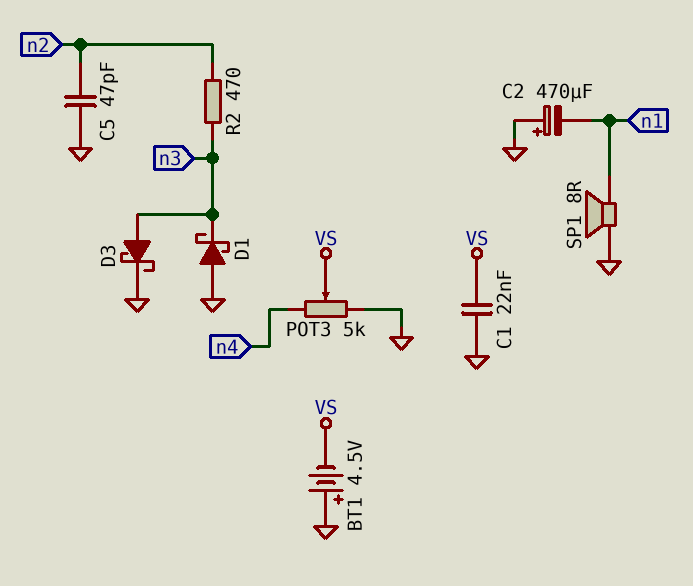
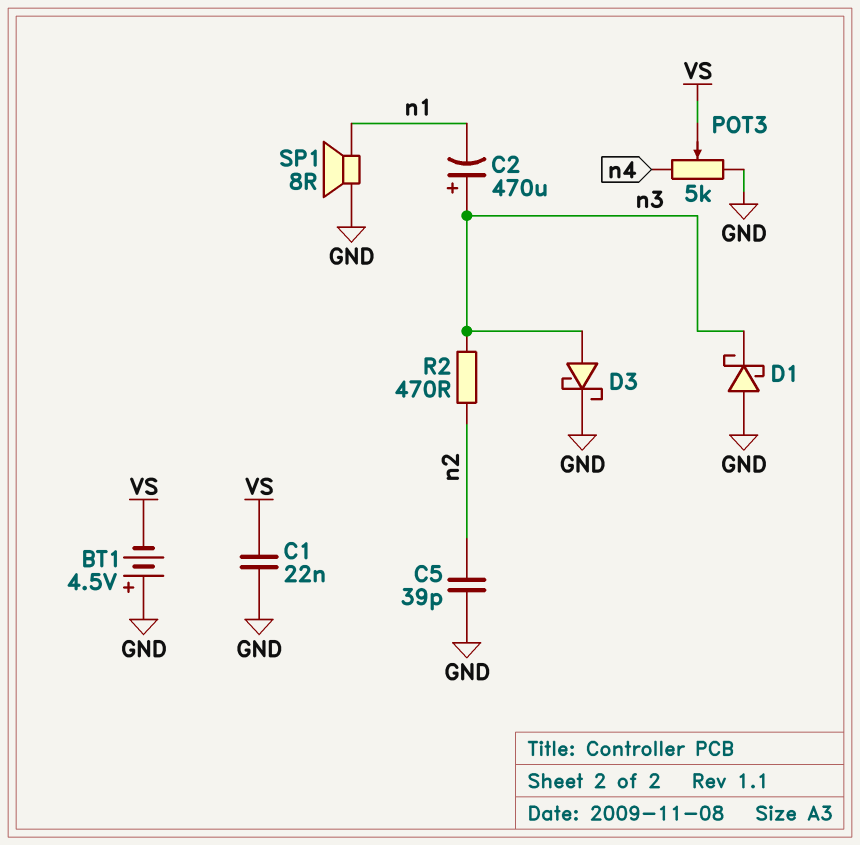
C2: 470uF (plus GND, minus n1) -> 470uF (plus n3, minus n1)
C5: 47pF (GND, n2) -> 39pF (GND, n2)

